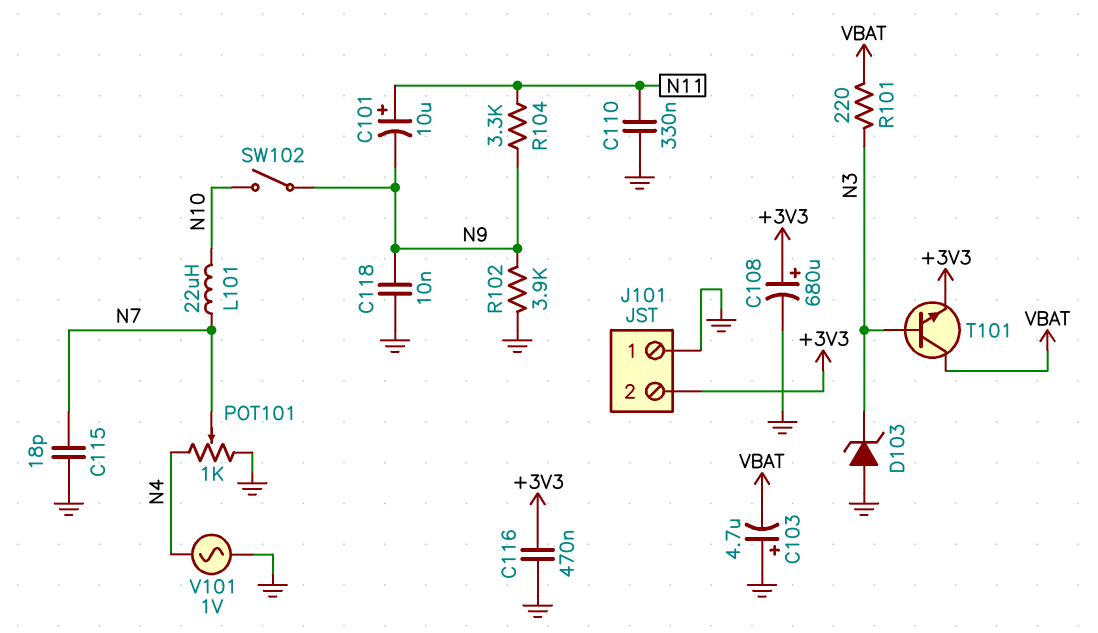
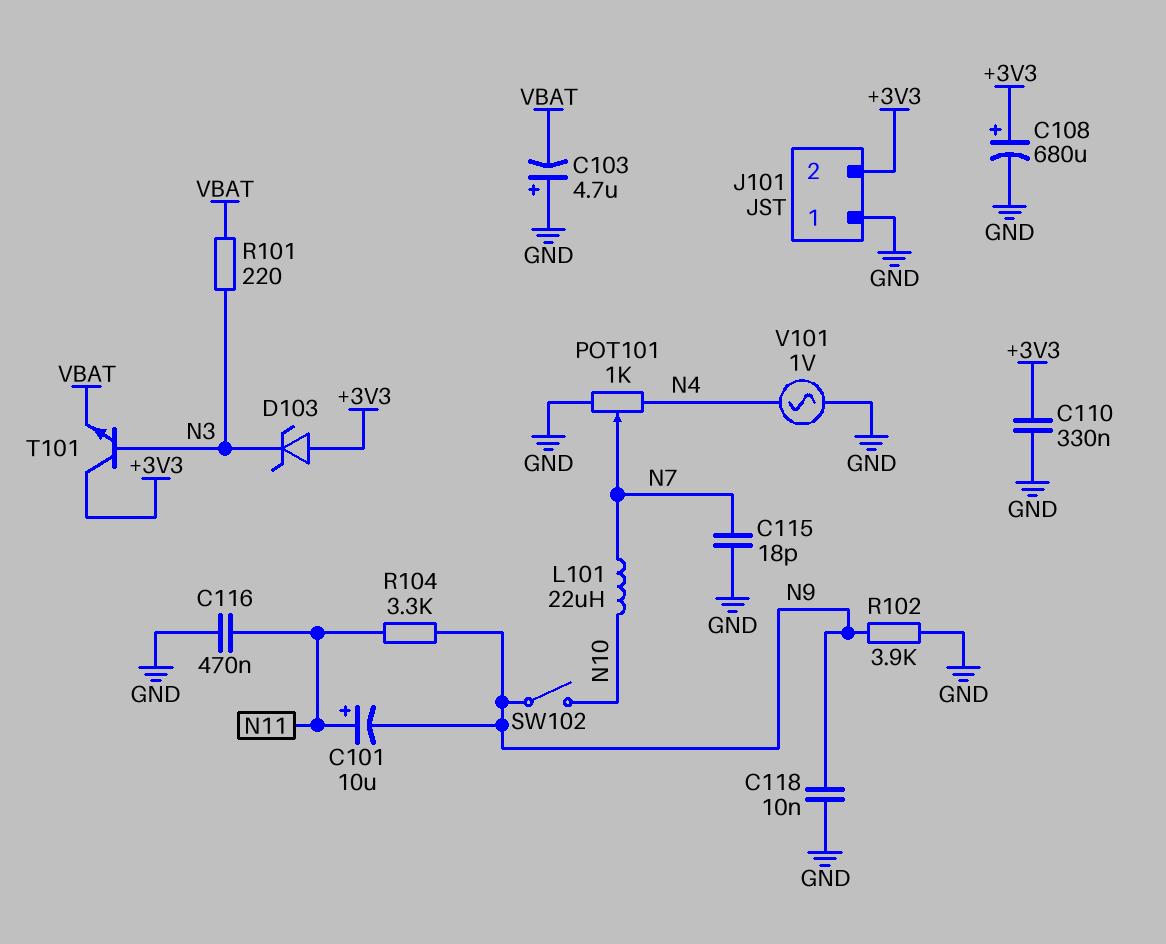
C110: 330nF (GND, N11) -> 330nF (+3V3, GND)
C116: 470nF (+3V3, GND) -> 470nF (GND, N11)
D103: zener (A GND, K N3) -> zener (A +3V3, K N3)
T101: NPN (B N3, C VBAT, E +3V3) -> NPN (B N3, C +3V3, E VBAT)

